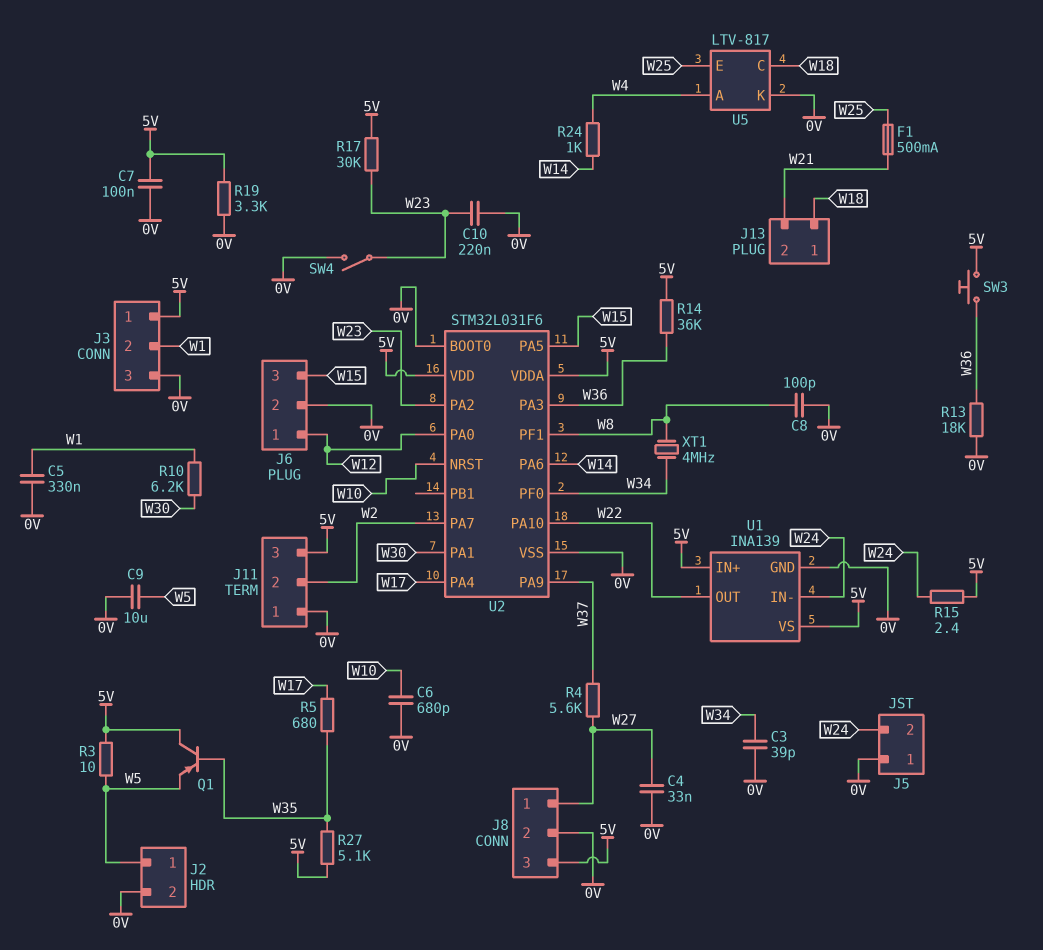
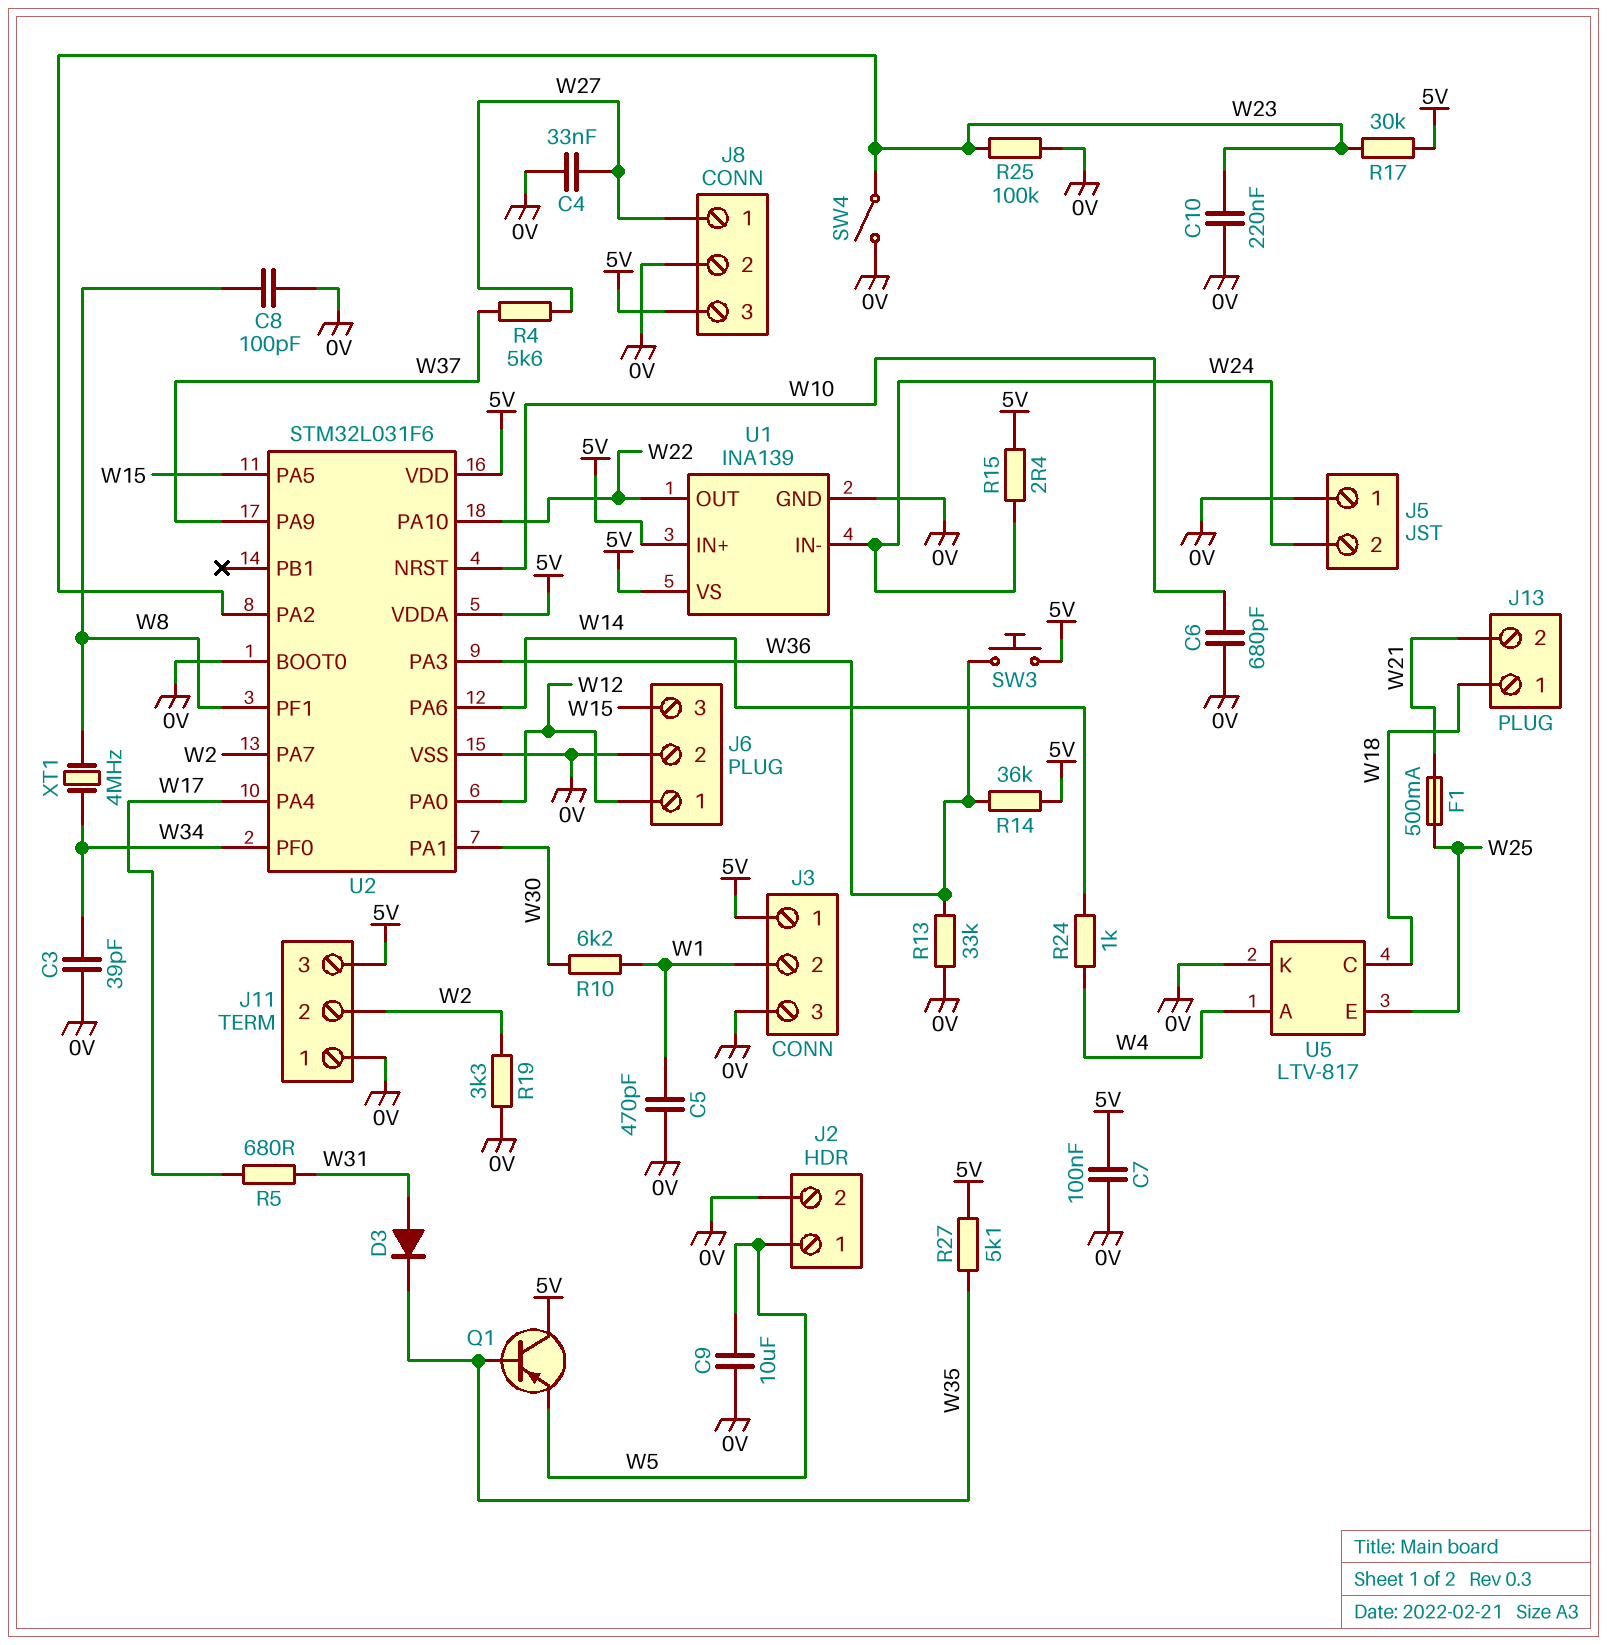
C5: 330nF (0V, W1) -> 470pF (0V, W1)
D3: none -> diode (A W31, K W35)
R3: 10 (5V, W5) -> none
R5: 680 (W17, W35) -> 680 (W17, W31)
R13: 18k (0V, W36) -> 33k (0V, W36)
R19: 3.3k (0V, 5V) -> 3.3k (0V, W2)
R25: none -> 100k (0V, W23)

